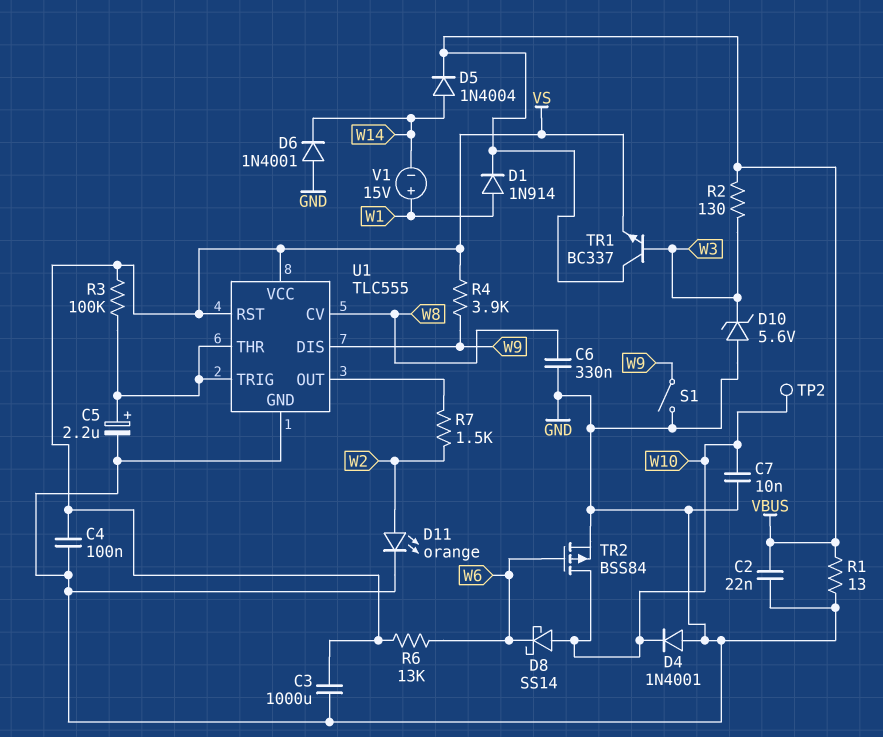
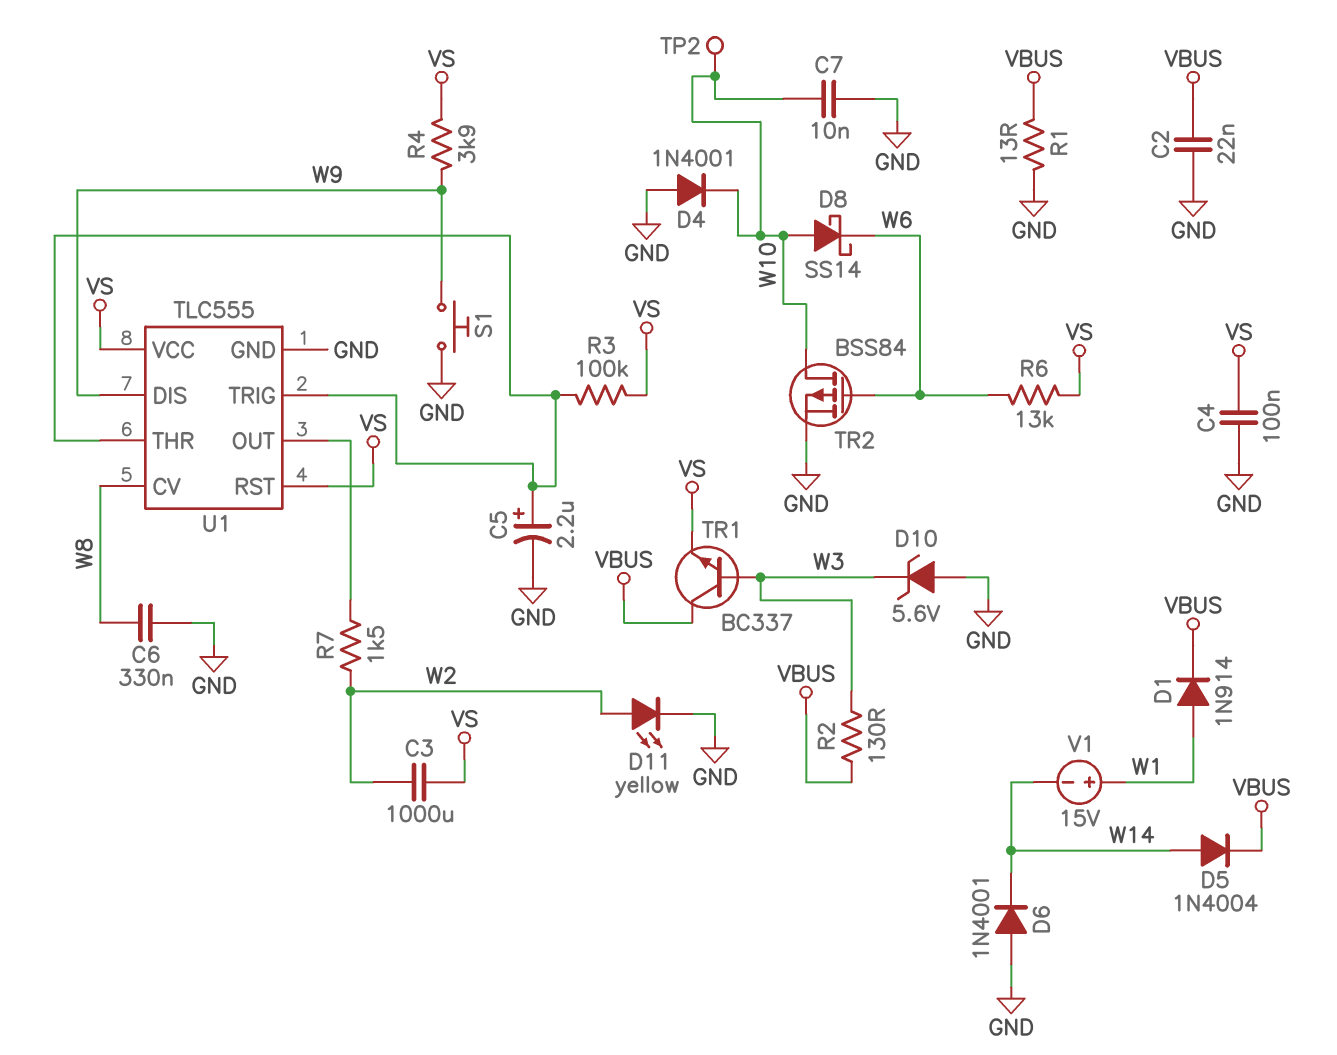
C3: 1000uF (GND, VS) -> 1000uF (VS, W2)
D11: LED orange (A W2, K GND) -> LED yellow (A W2, K GND)
S1: switch (GND, W9) -> button (GND, W9)

